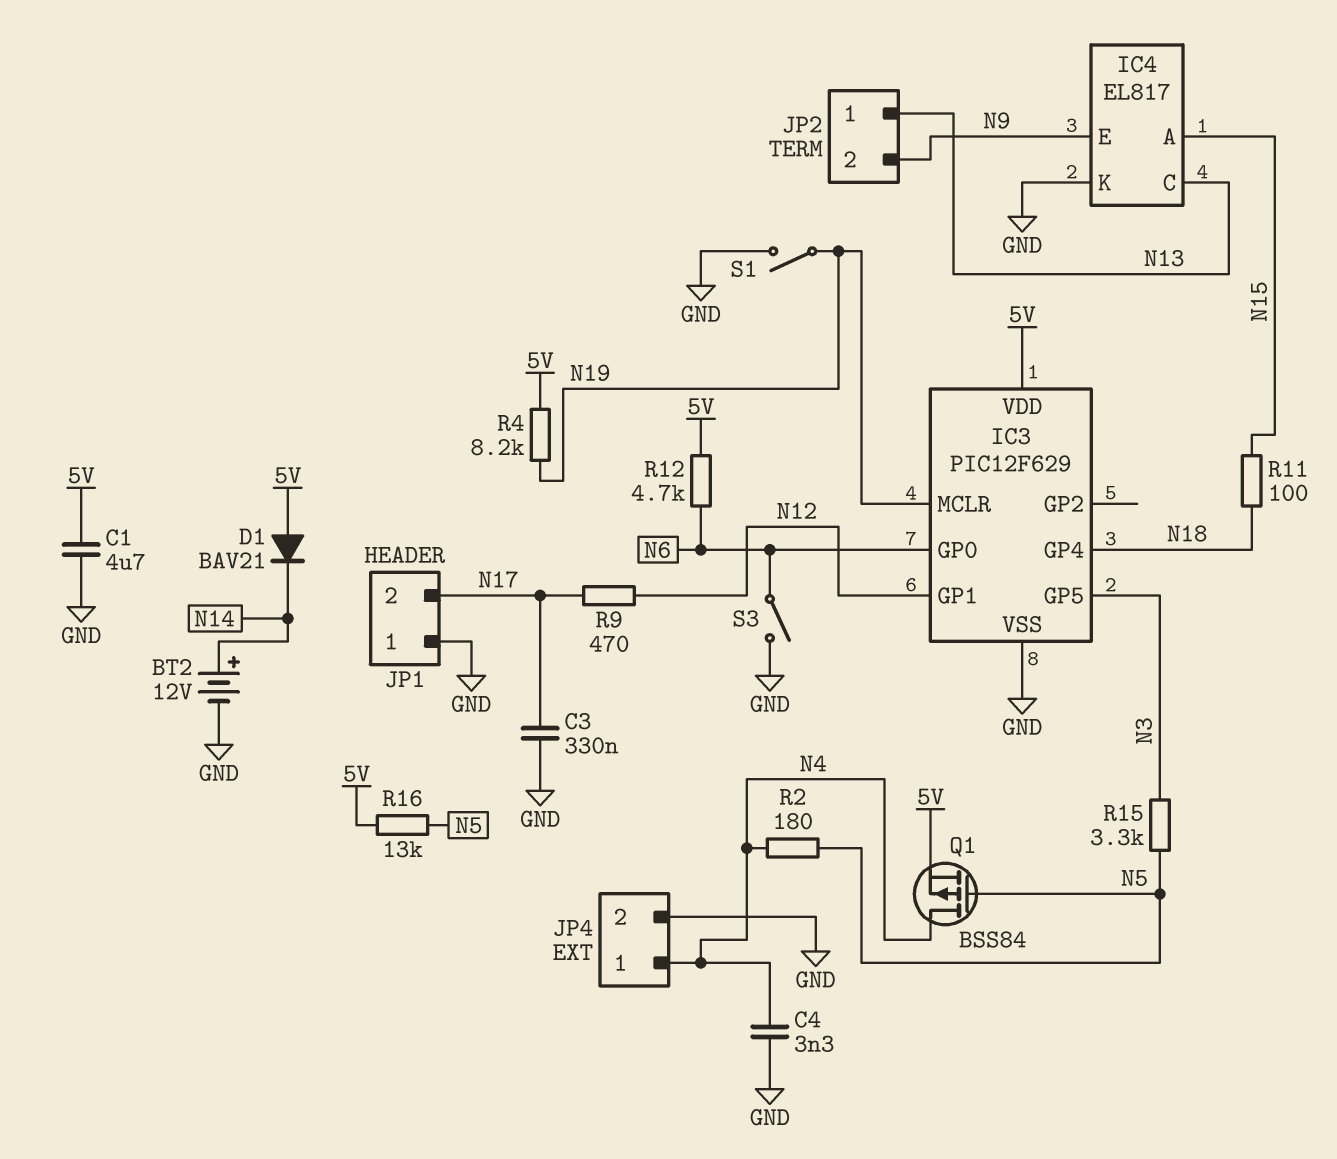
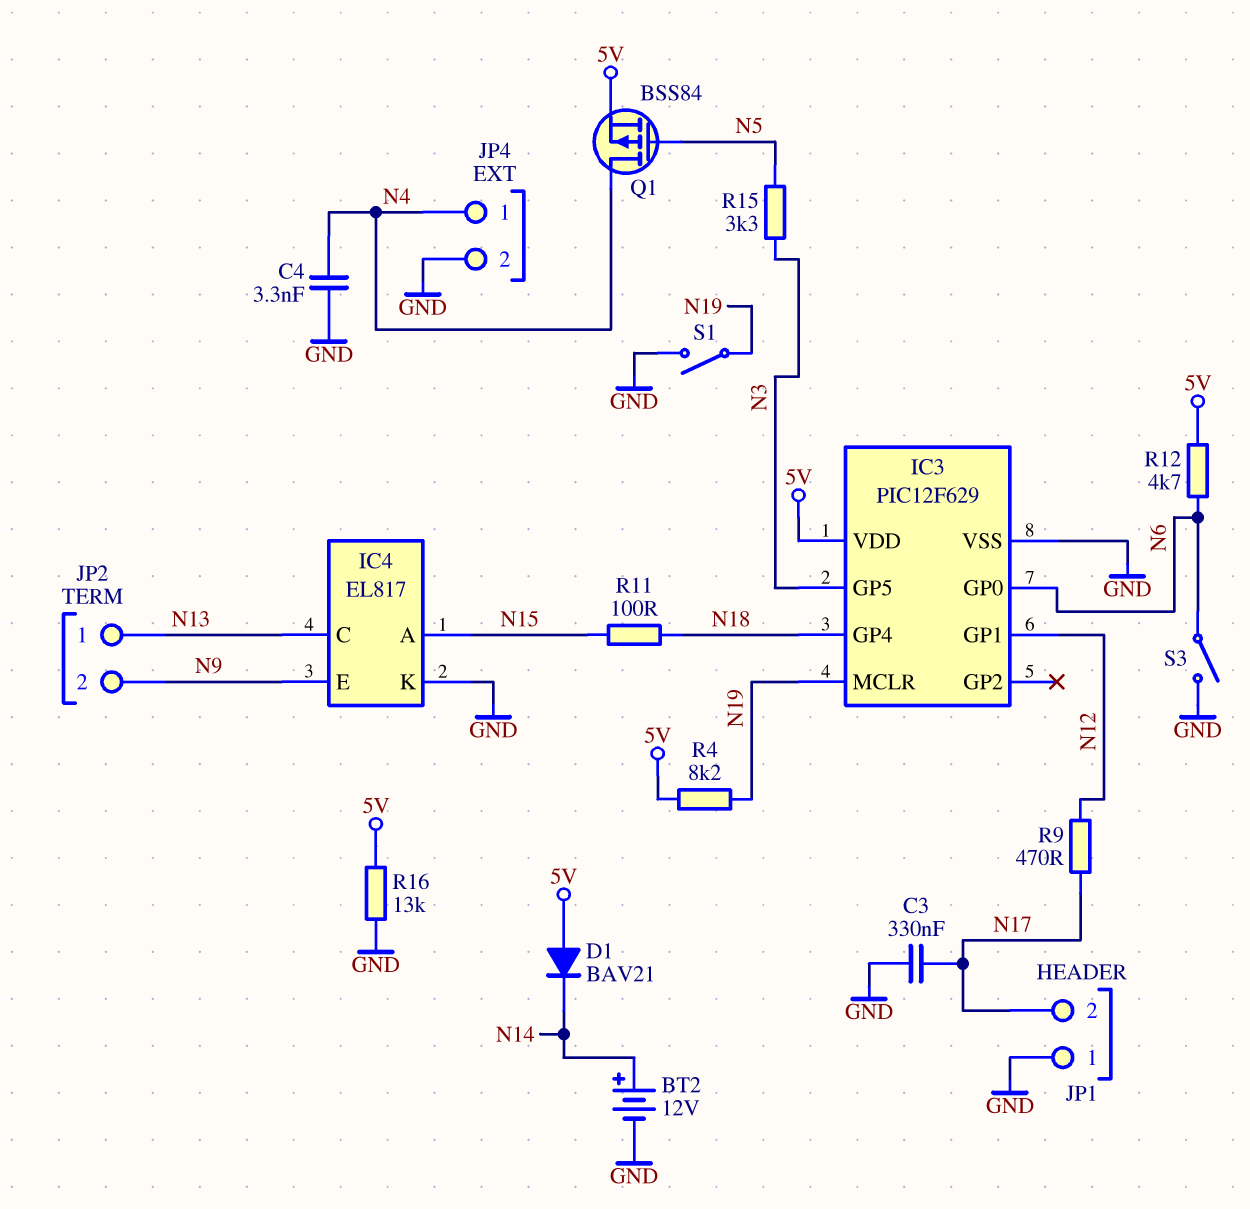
C1: 4.7uF (5V, GND) -> none
R2: 180 (N4, N5) -> none
R16: 13k (5V, N5) -> 13k (5V, GND)

